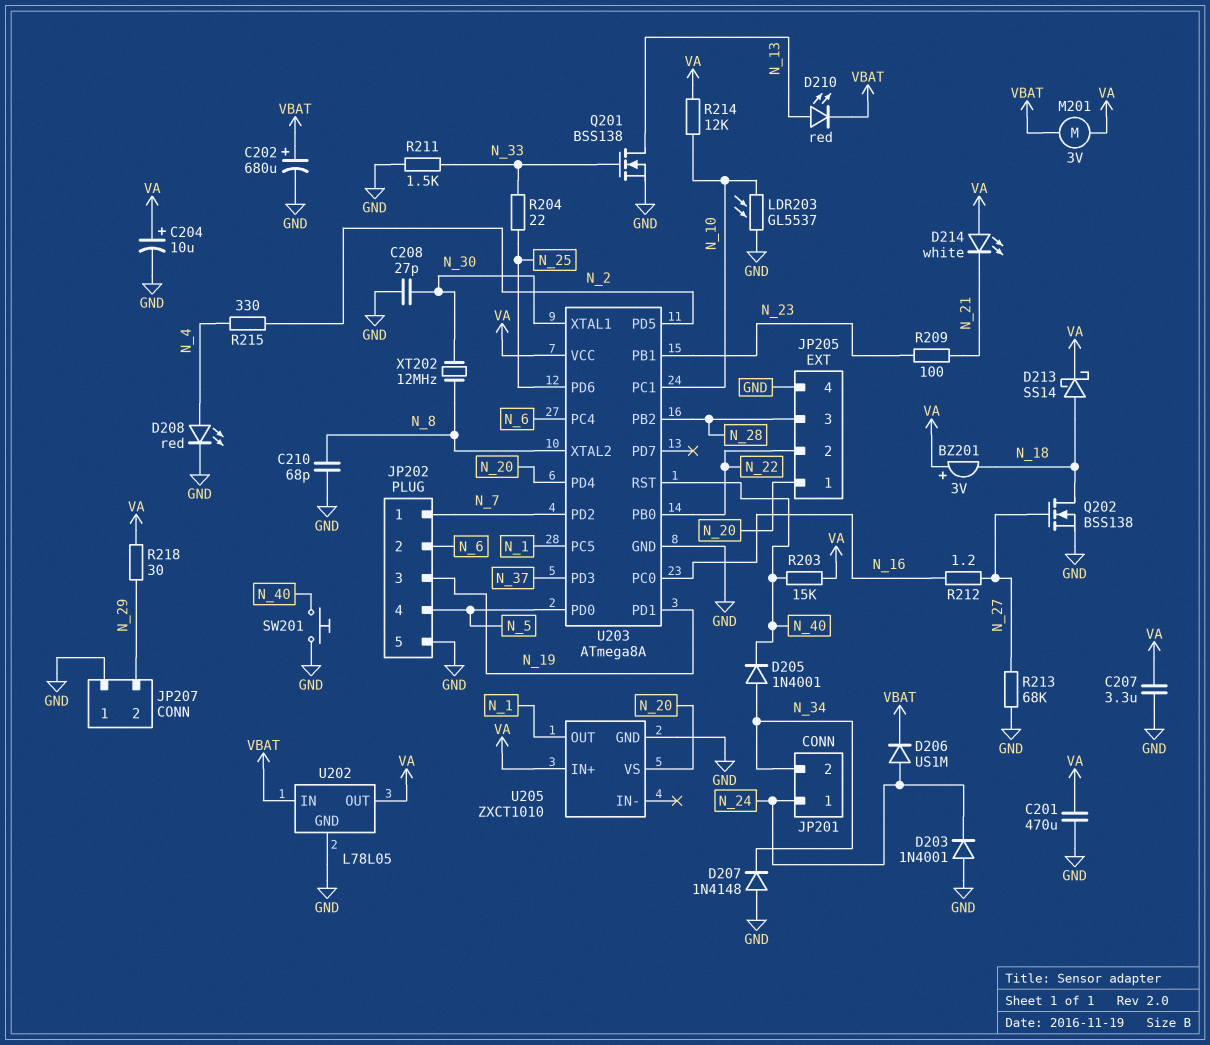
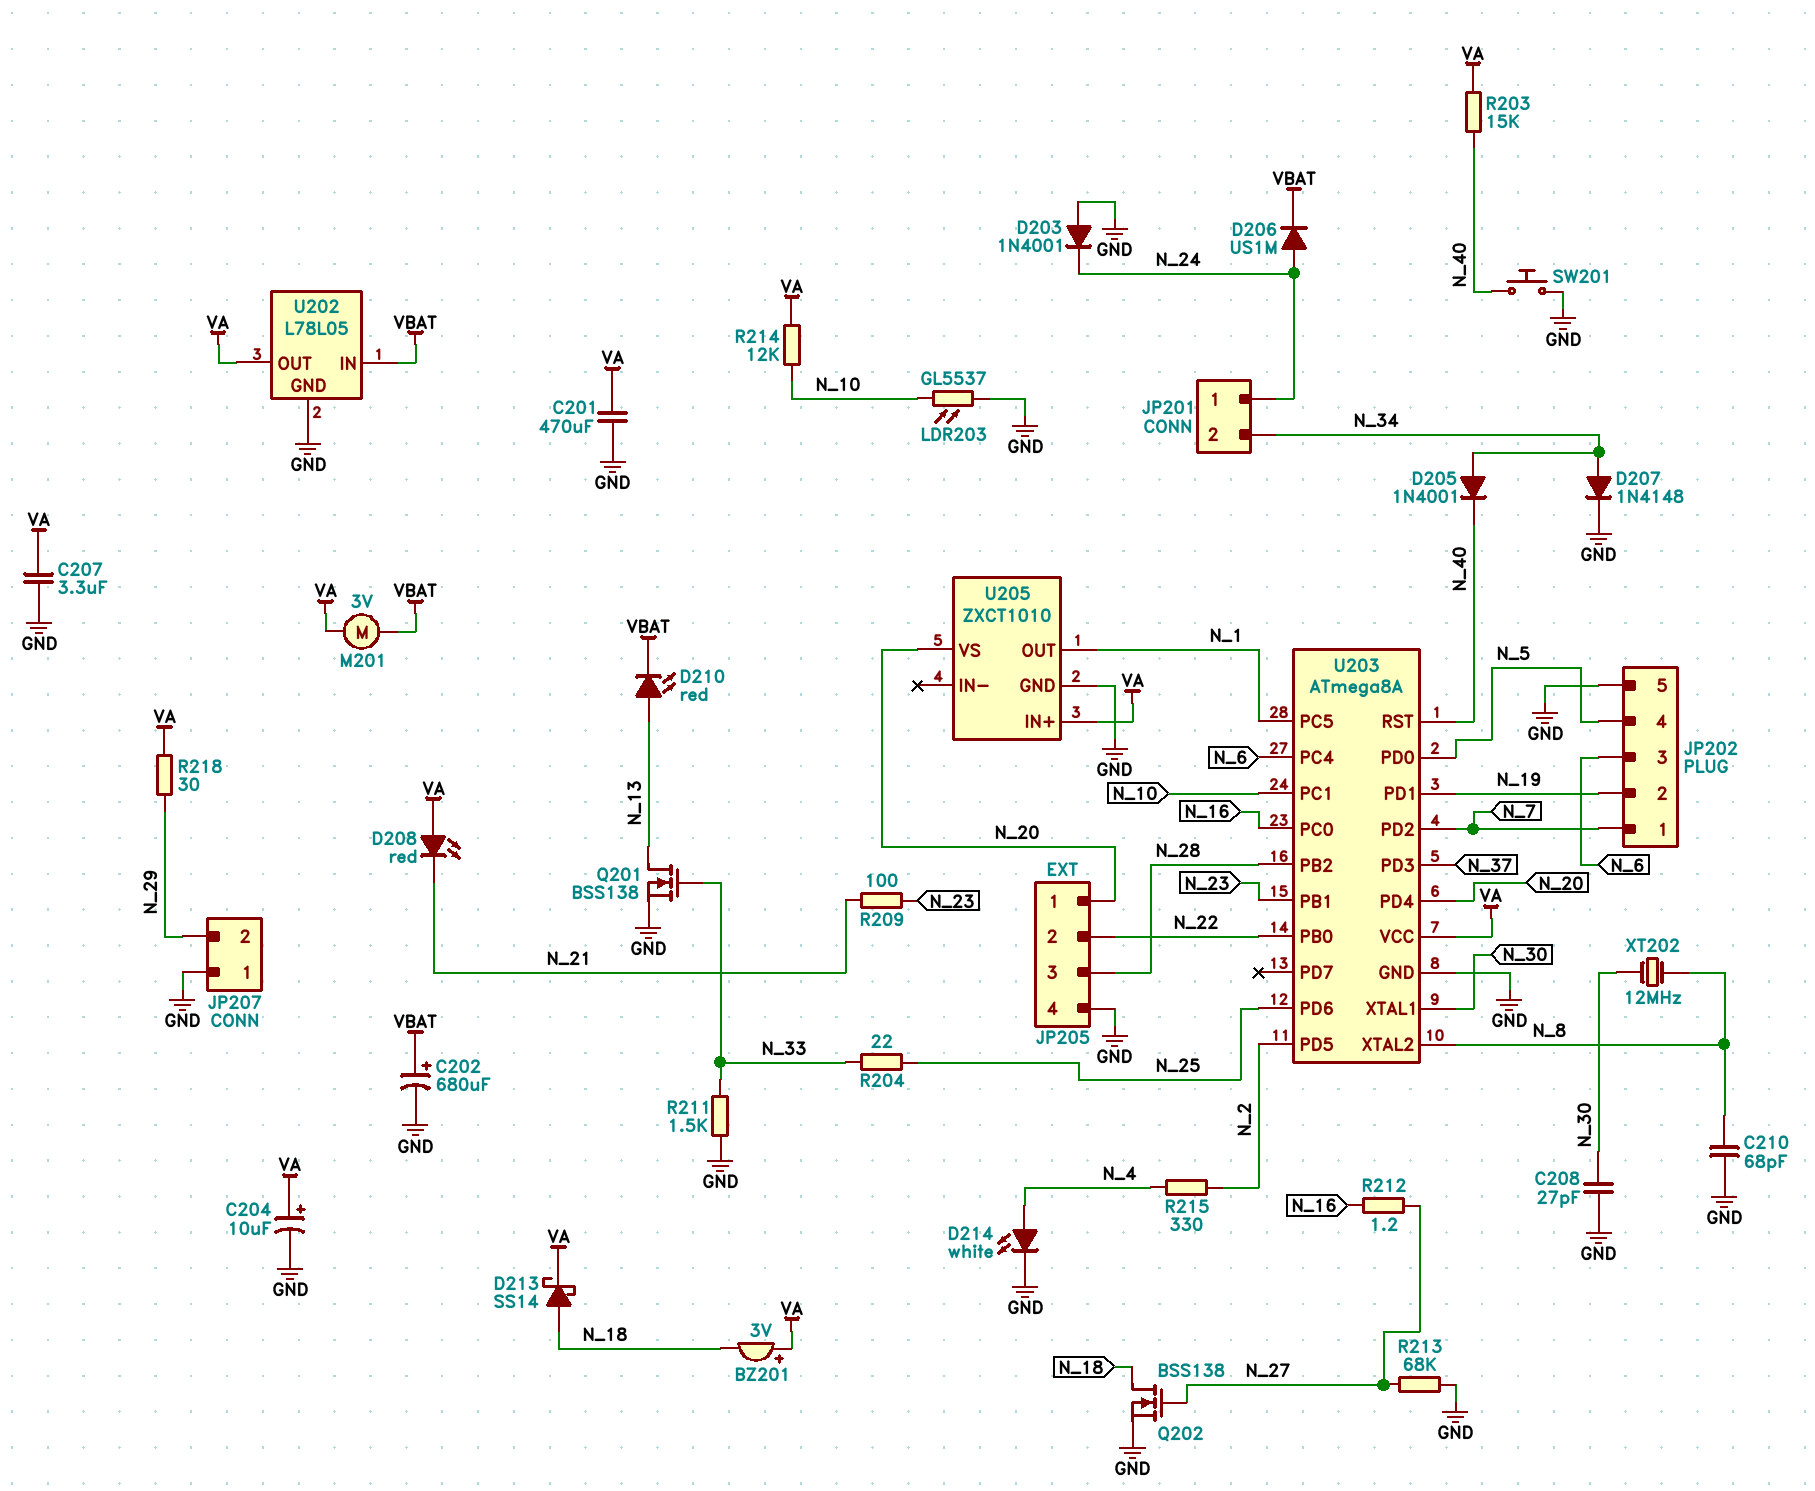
D207: diode 1N4148 (A GND, K N_34) -> diode 1N4148 (A N_34, K GND)
D208: LED red (A N_4, K GND) -> LED red (A VA, K N_21)
D214: LED white (A VA, K N_21) -> LED white (A N_4, K GND)
JP202 pin 2: N_6 -> N_19
JP202 pin 3: N_19 -> N_6

